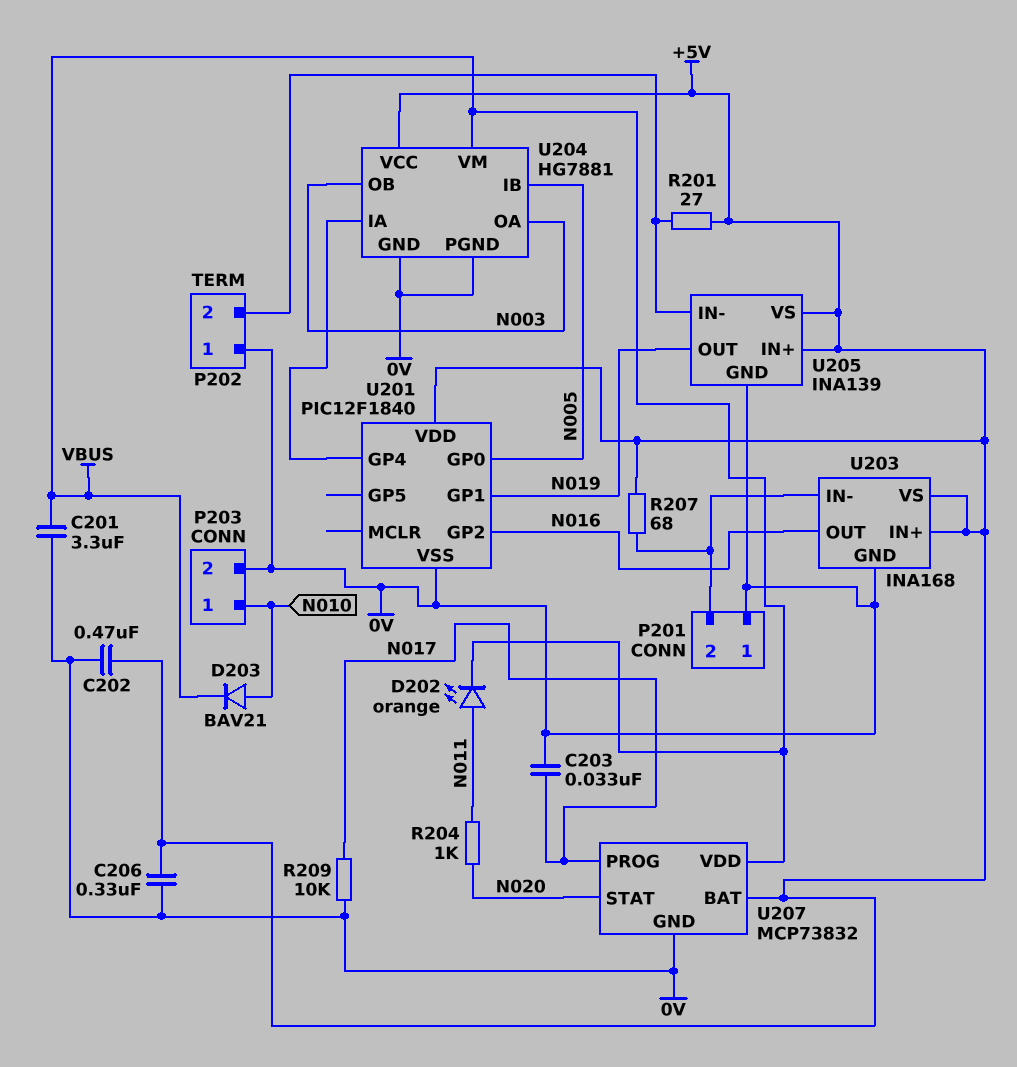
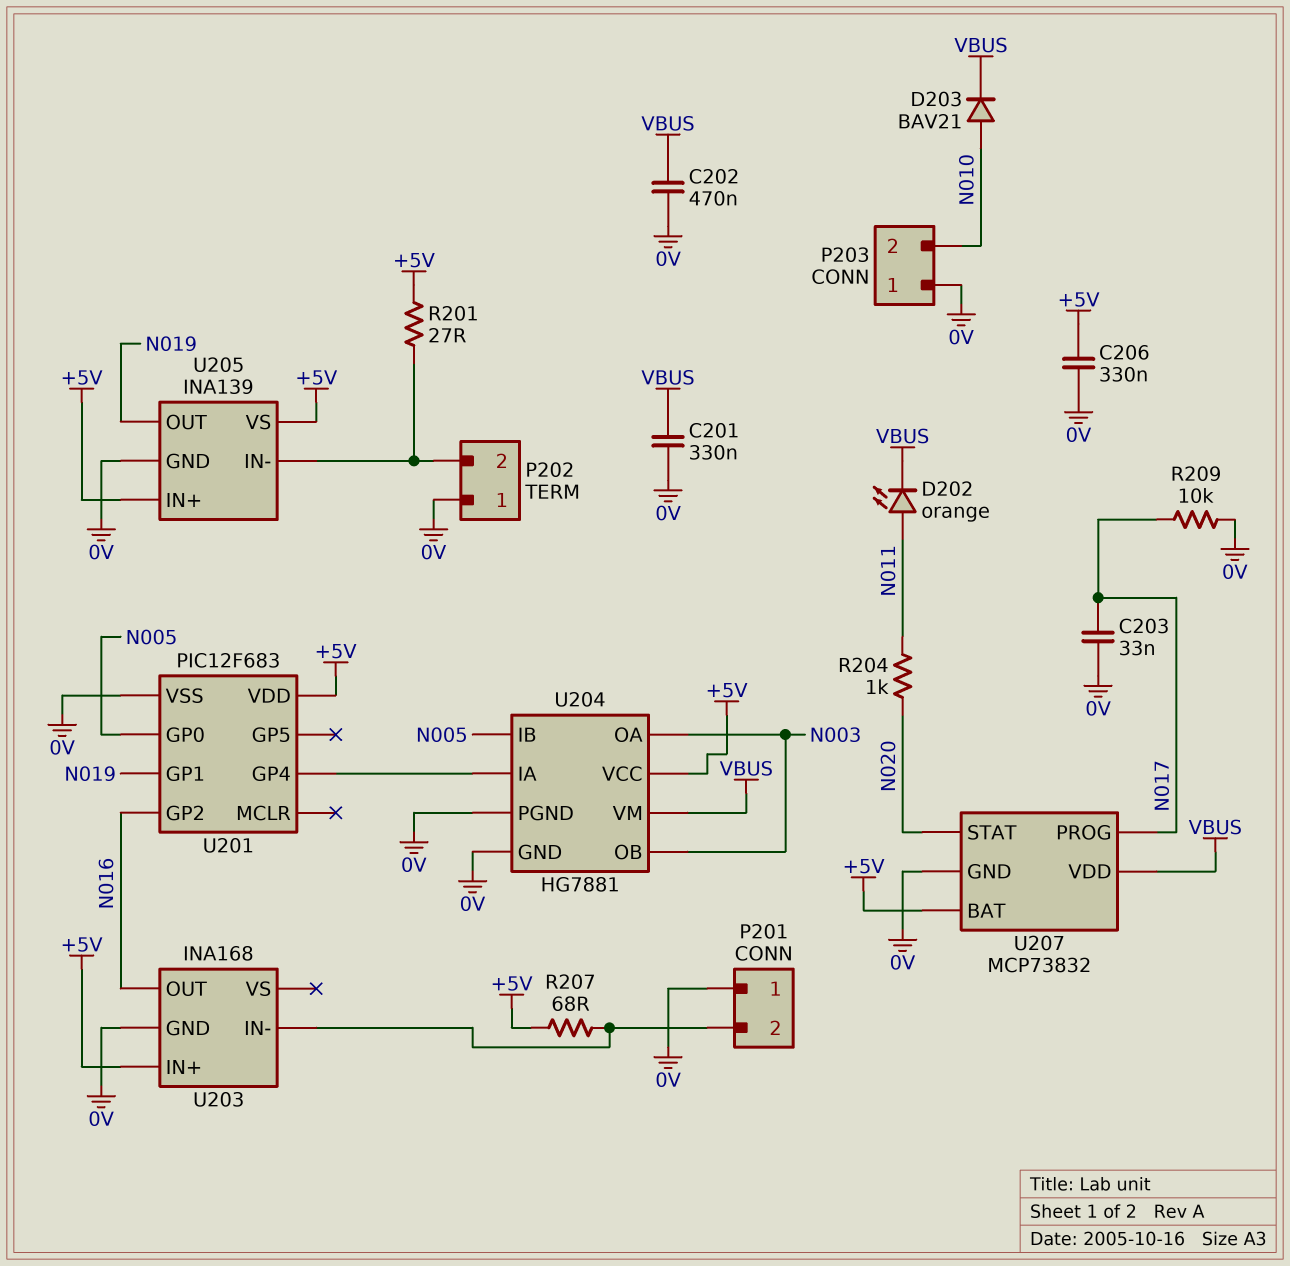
C201: 3.3uF (0V, VBUS) -> 330nF (0V, VBUS)
C202: 470nF (+5V, 0V) -> 470nF (0V, VBUS)
P203 pin 1: N010 -> 0V
P203 pin 2: 0V -> N010
U201: PIC12F1840 -> PIC12F683
U203 pin VS: +5V -> none

